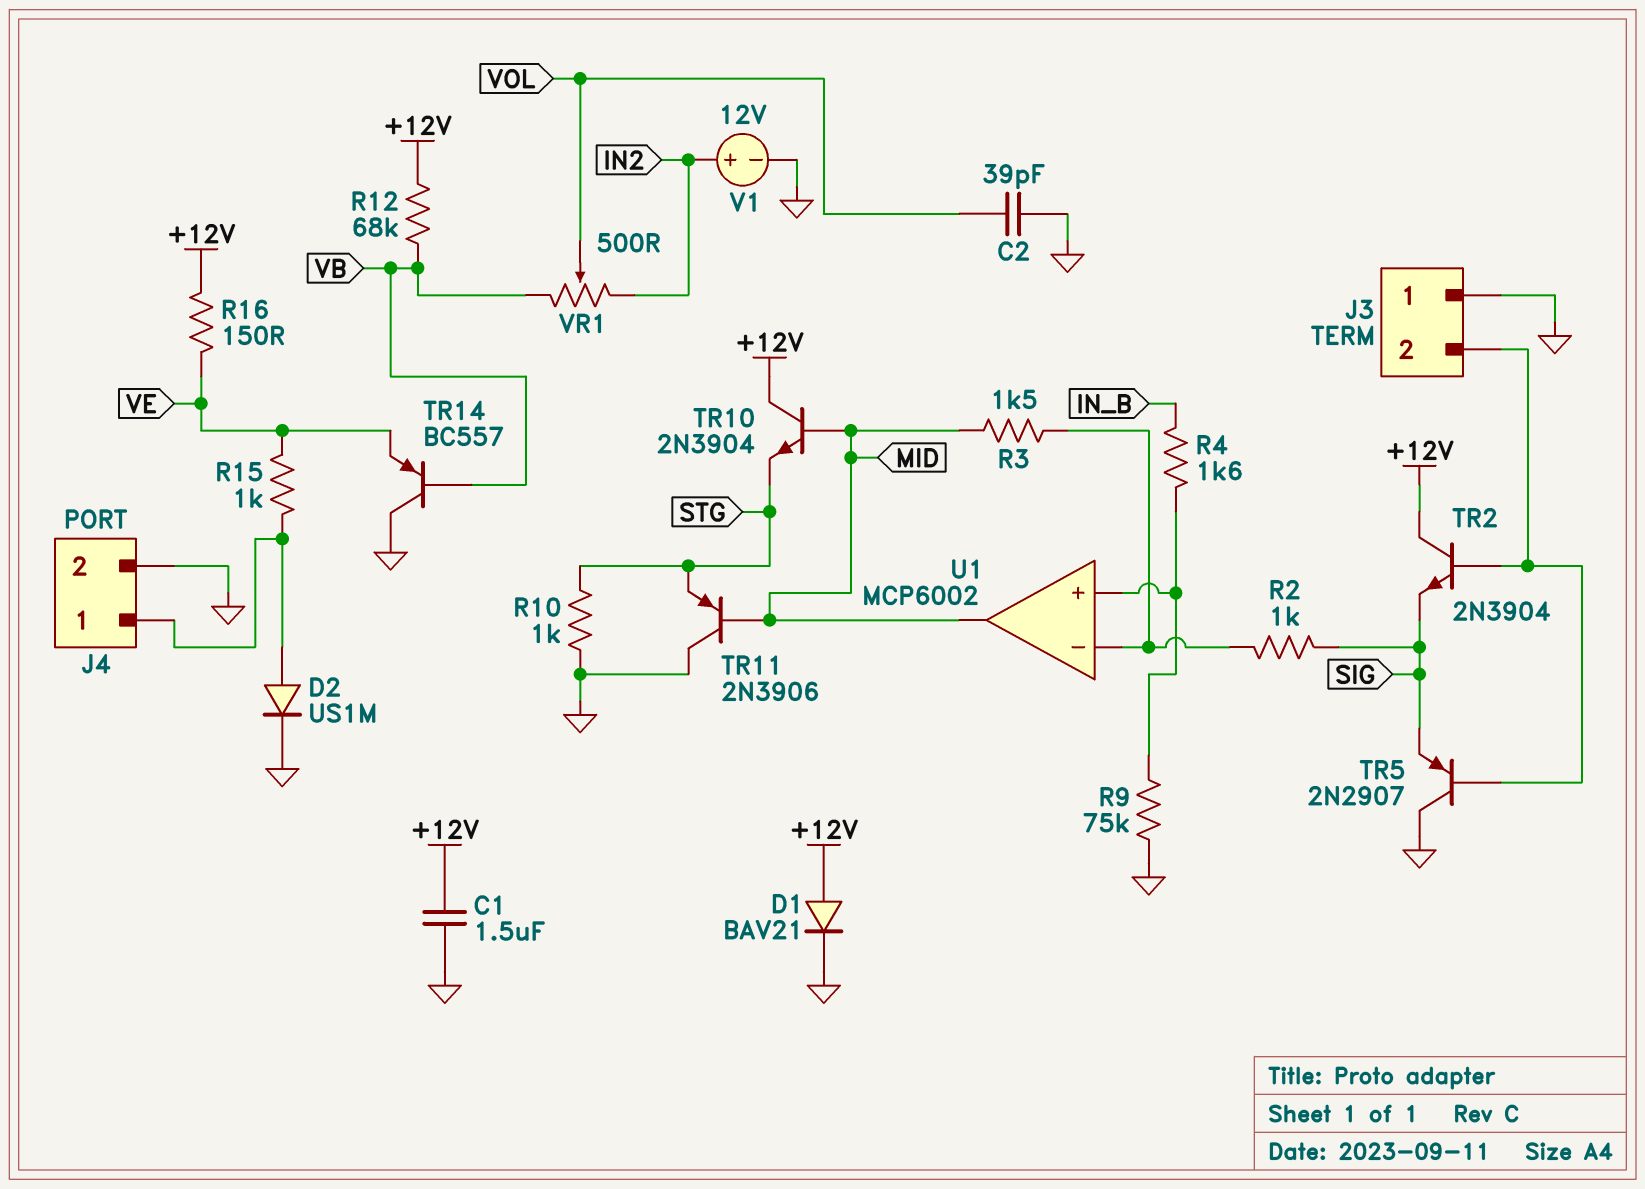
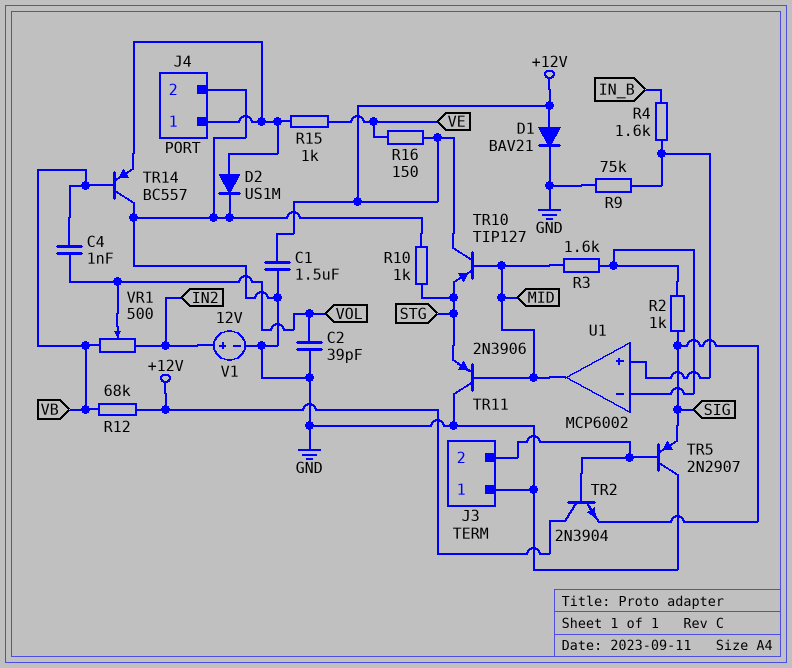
C4: none -> 1nF (VB, VOL)
R3: 1.5k (MID, U1/in-) -> 1.6k (MID, U1/in-)
TR10: NPN 2N3904 (B MID, C +12V, E STG) -> PNP TIP127 (B MID, C +12V, E STG)
TR14: PNP BC557 (B VB, C GND, E VE) -> PNP BC557 (B VB, C GND, E J4/1)

